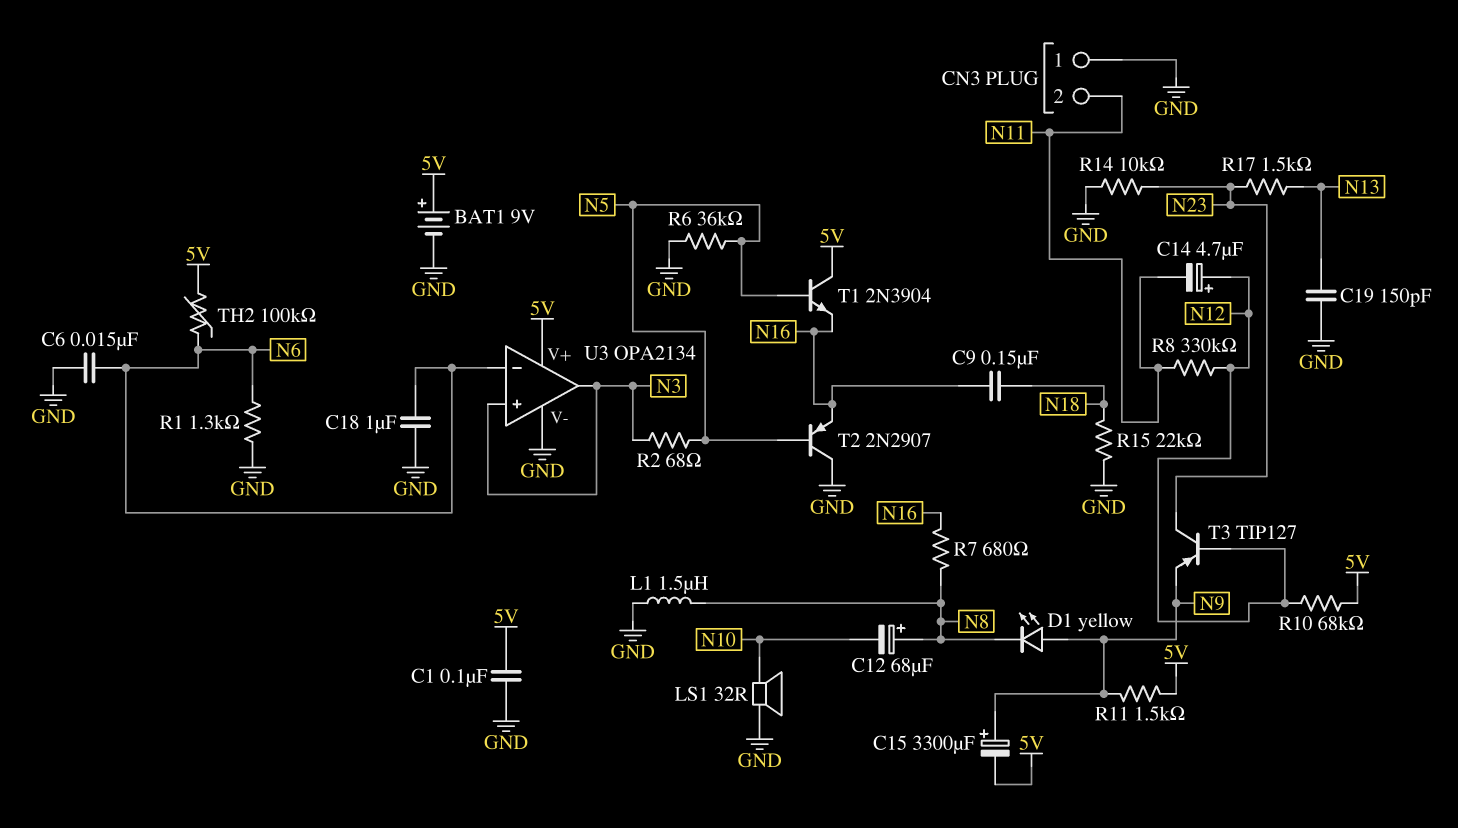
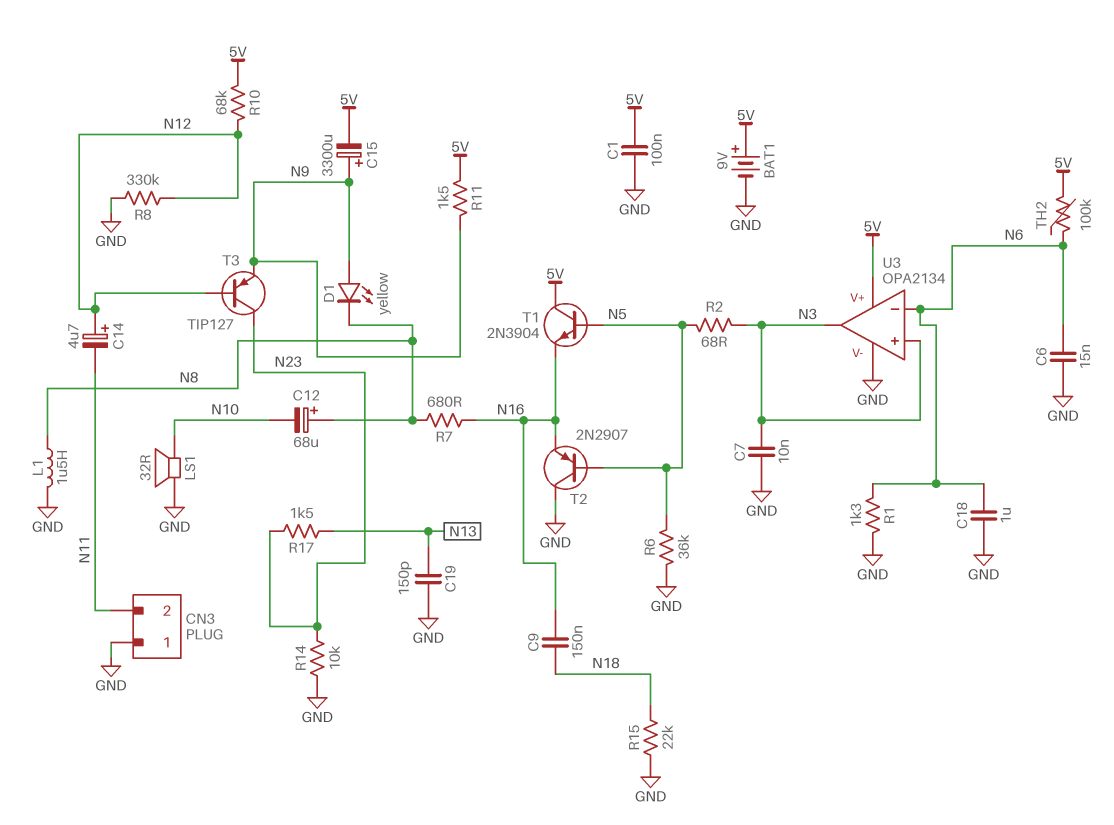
C7: none -> 10nF (GND, N3)
R8: 330k (N11, N12) -> 330k (GND, N12)

